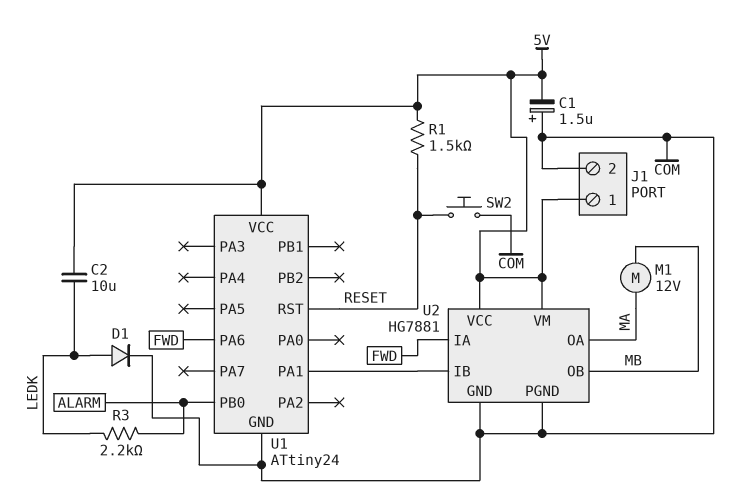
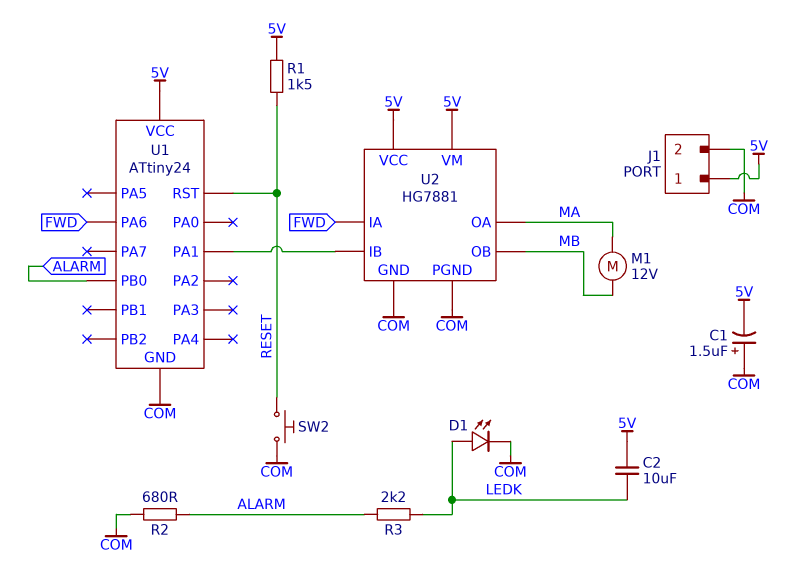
D1: diode (A LEDK, K COM) -> LED (A LEDK, K COM)
R2: none -> 680 (ALARM, COM)

